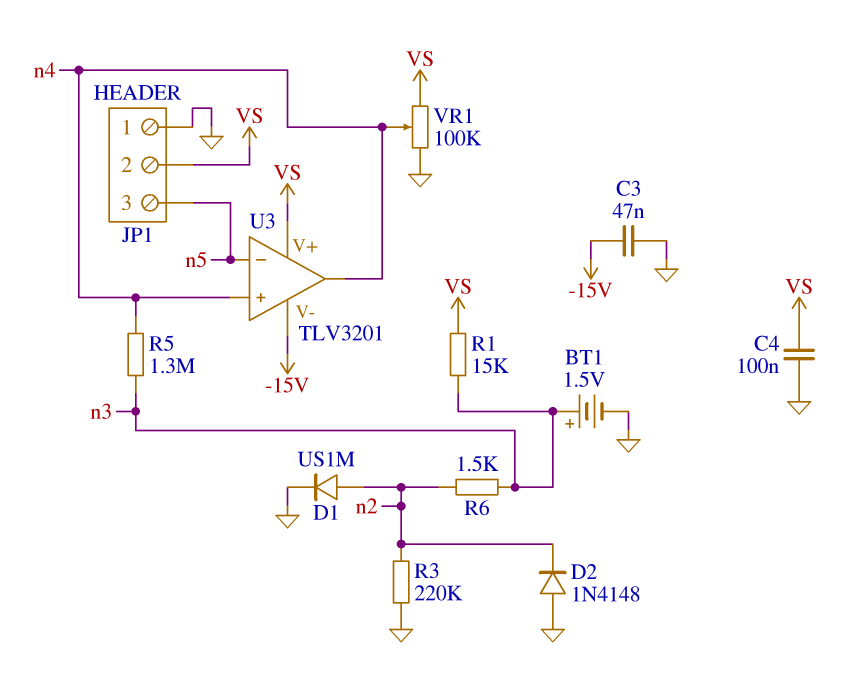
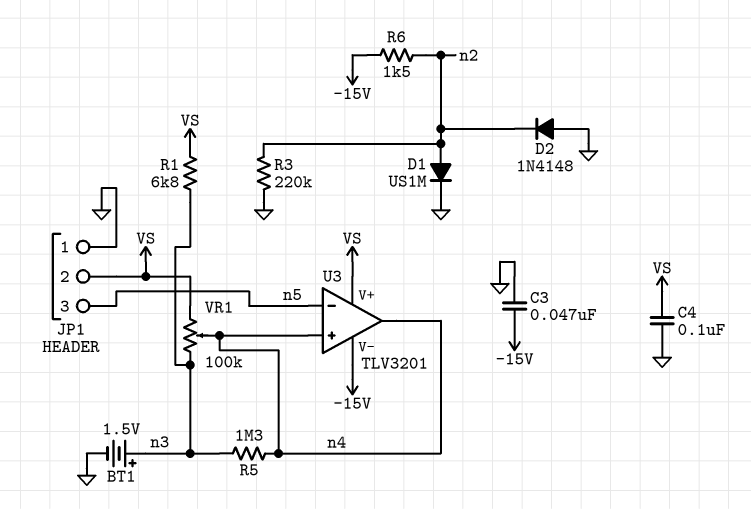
R1: 15k (VS, n3) -> 6.8k (VS, n3)
R6: 1.5k (n2, n3) -> 1.5k (-15V, n2)
VR1: 100k (GND, VS, wiper n4) -> 100k (VS, n3, wiper n4)

